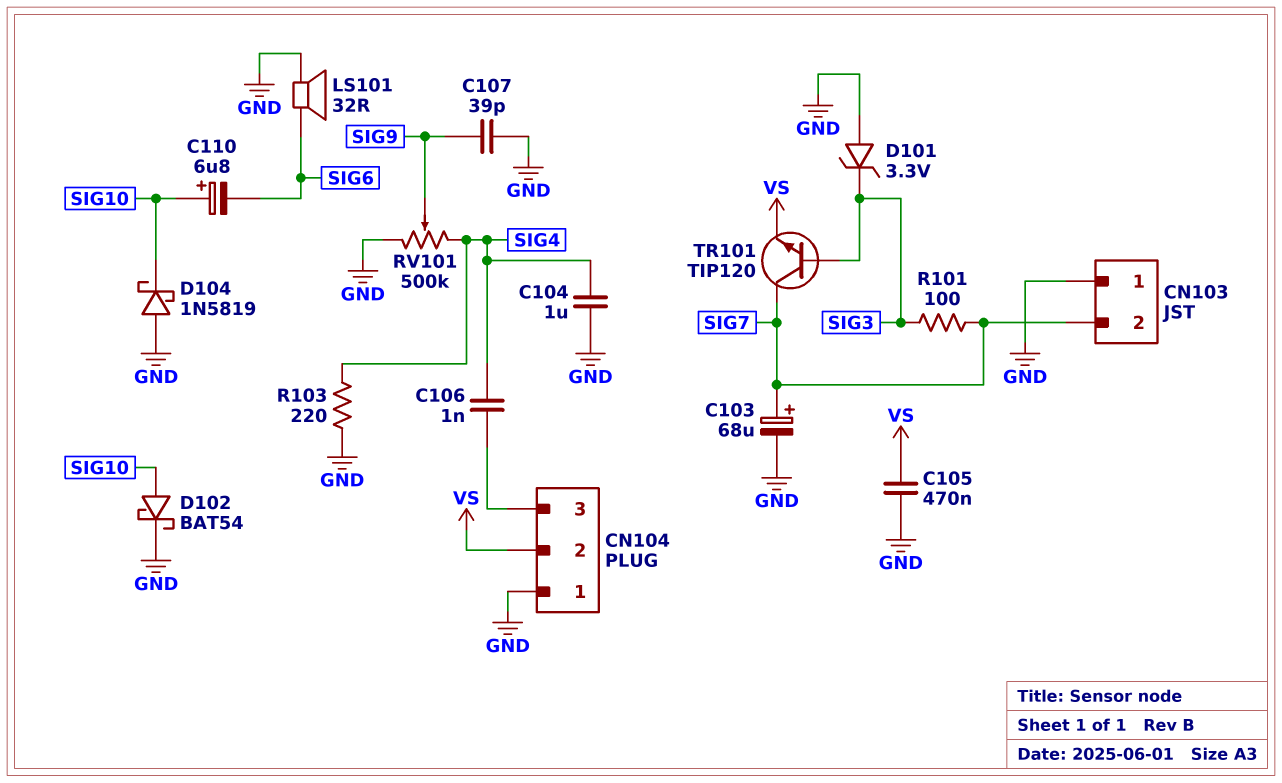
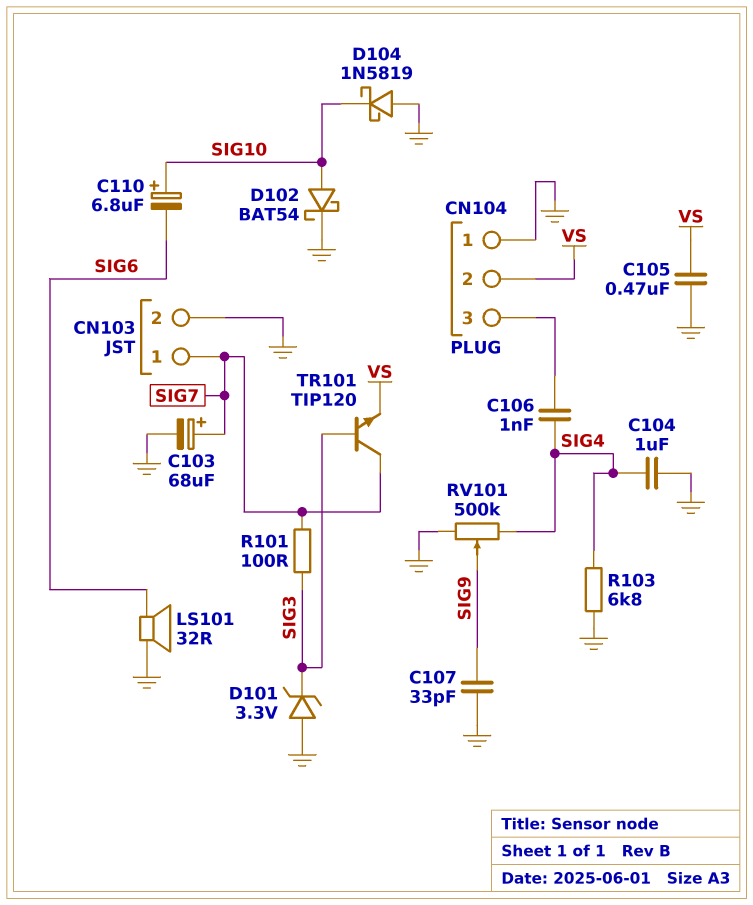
C107: 39pF (GND, SIG9) -> 33pF (GND, SIG9)
CN103 pin 1: GND -> SIG7
CN103 pin 2: SIG7 -> GND
R103: 220 (GND, SIG4) -> 6.8k (GND, SIG4)

